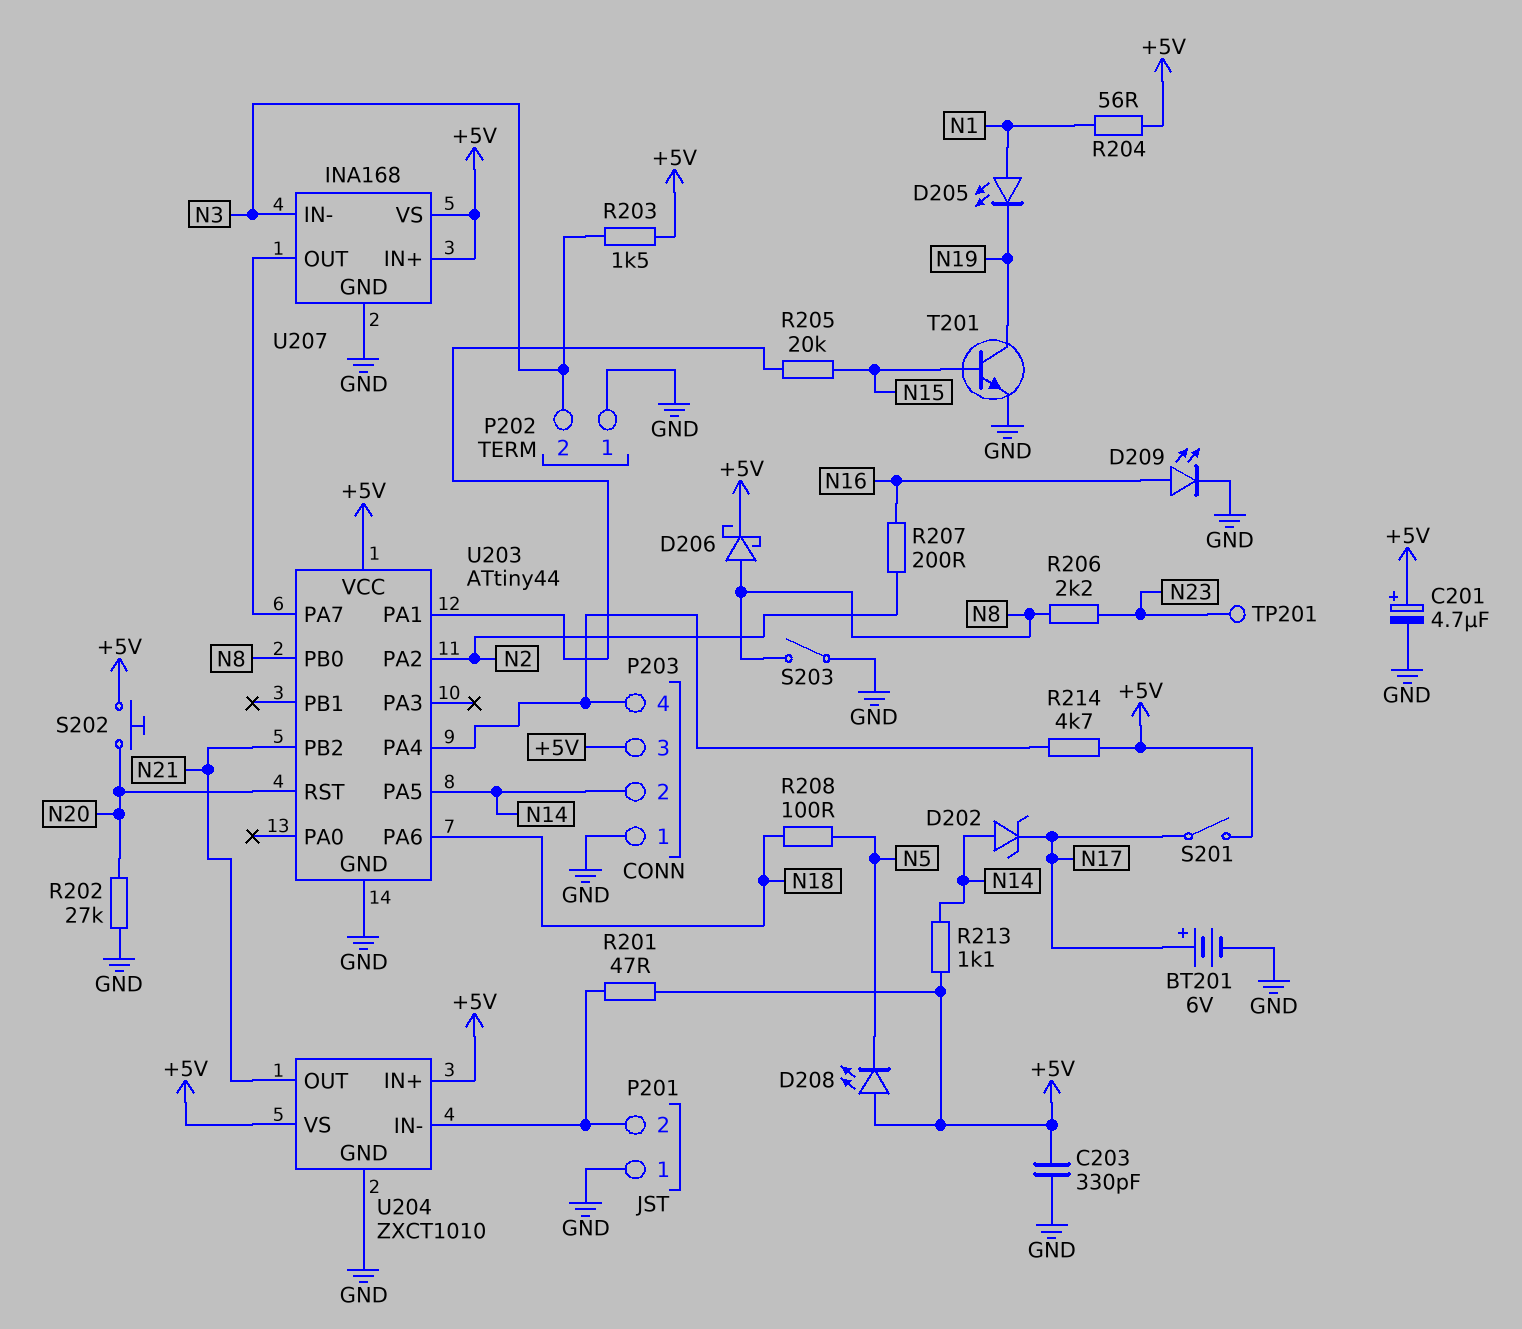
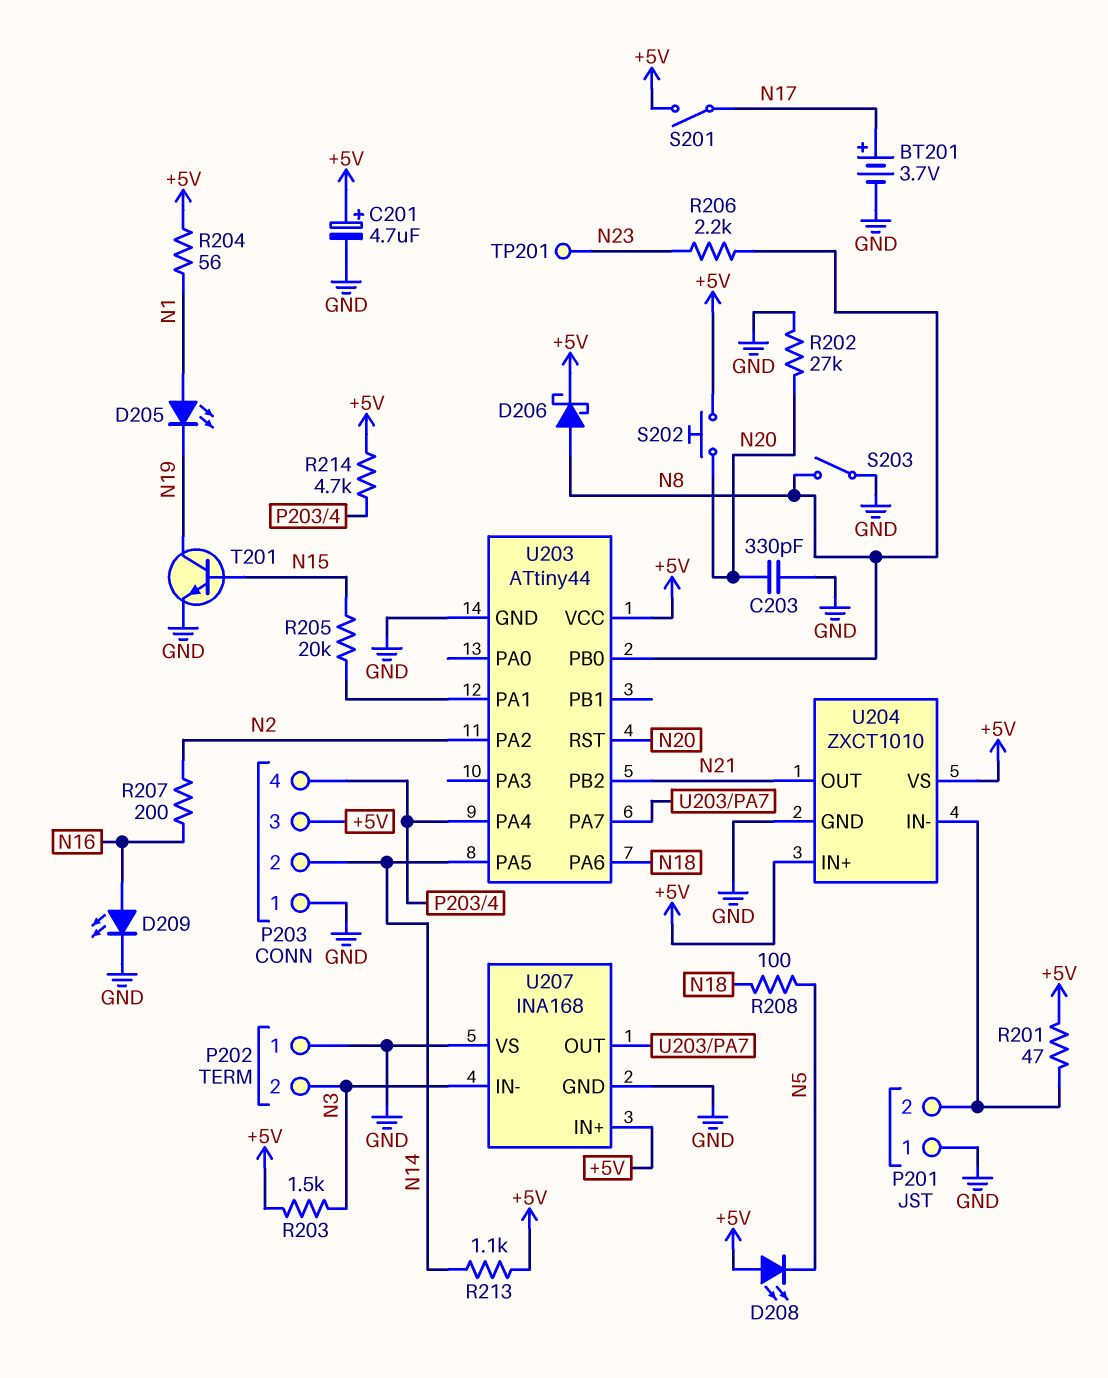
BT201: 6V (plus N17, minus GND) -> 3.7V (plus N17, minus GND)
C203: 330pF (+5V, GND) -> 330pF (GND, N20)
D202: zener (A N14, K N17) -> none
U207 pin VS: +5V -> GND

